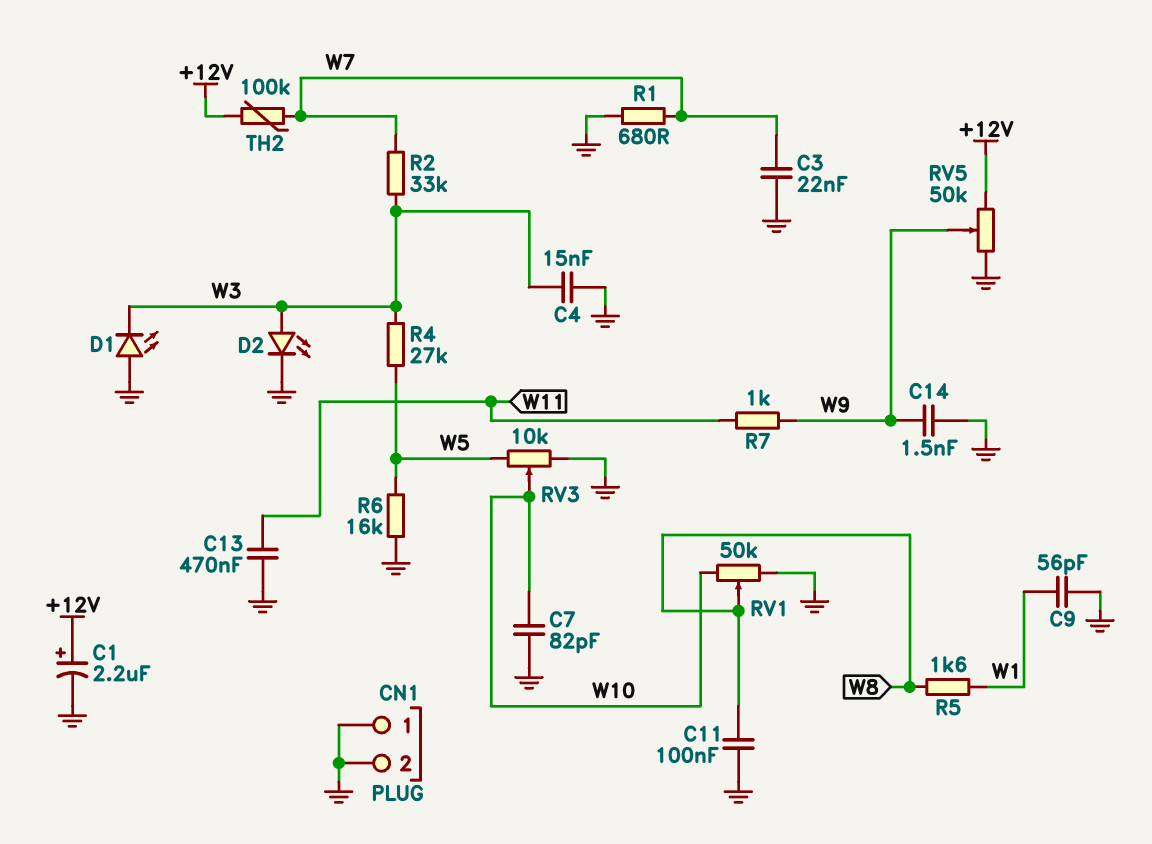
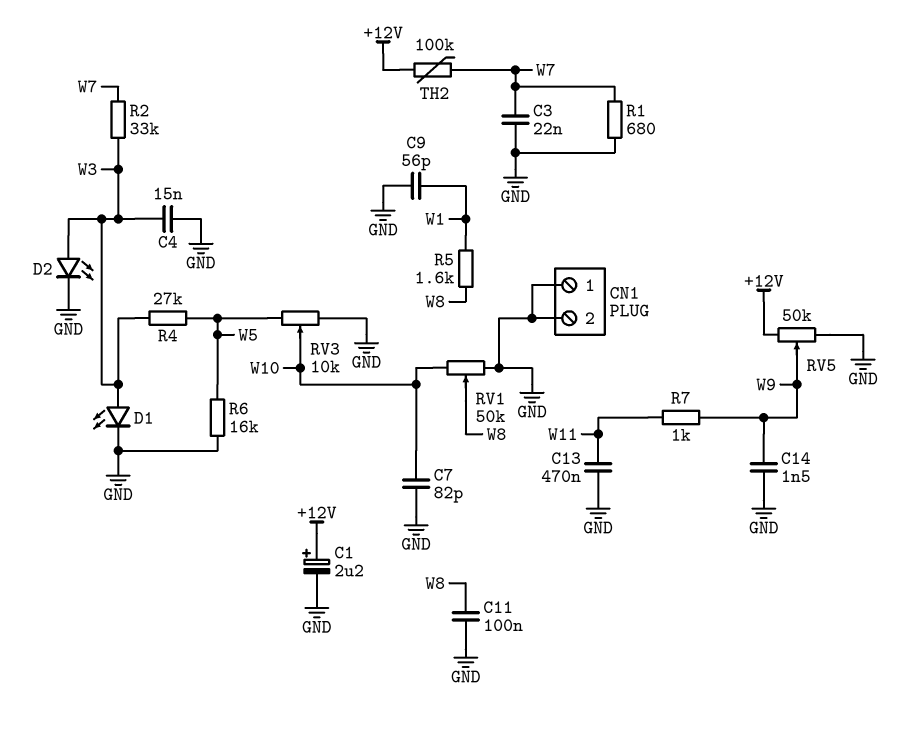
D1: LED (A GND, K W3) -> LED (A W3, K GND)

